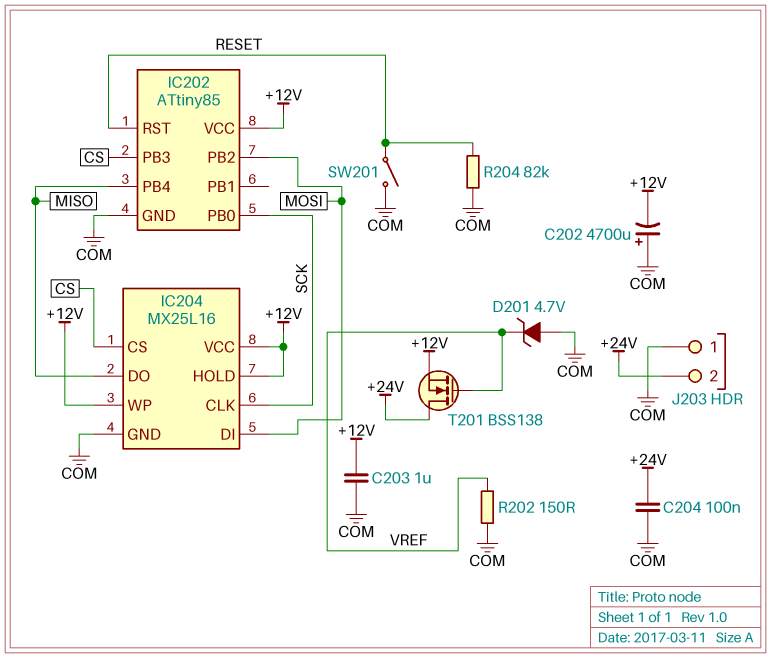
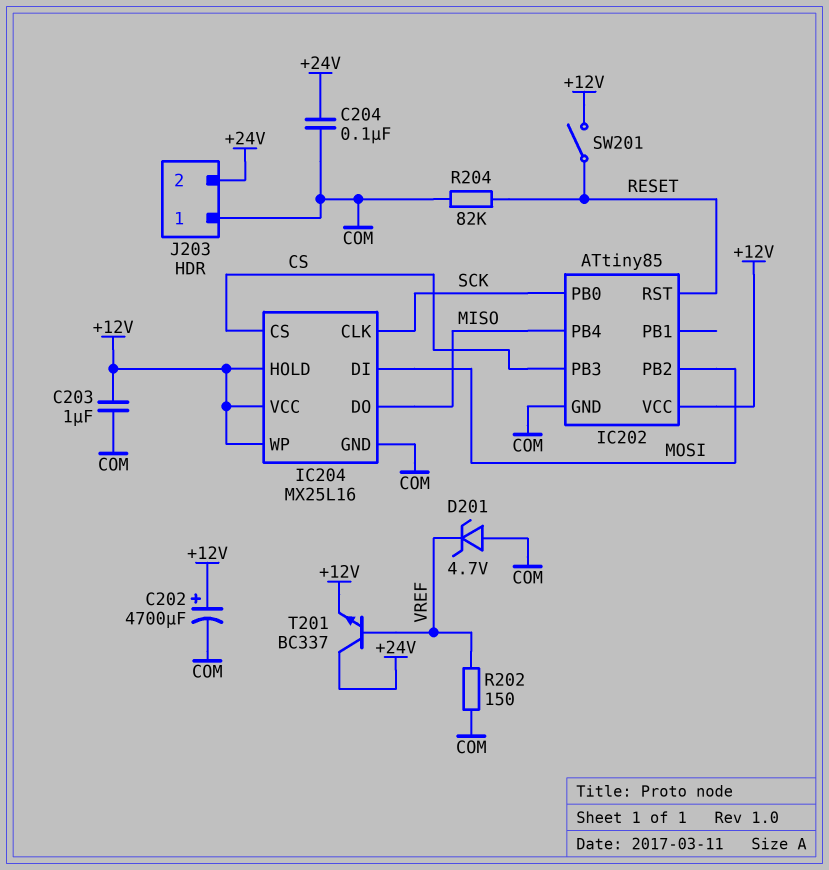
C202: 4700uF (plus COM, minus +12V) -> 4700uF (plus +12V, minus COM)
SW201: switch (COM, RESET) -> switch (+12V, RESET)
T201: NMOS BSS138 (G VREF, D +24V, S +12V) -> NPN BC337 (B VREF, C +24V, E +12V)

